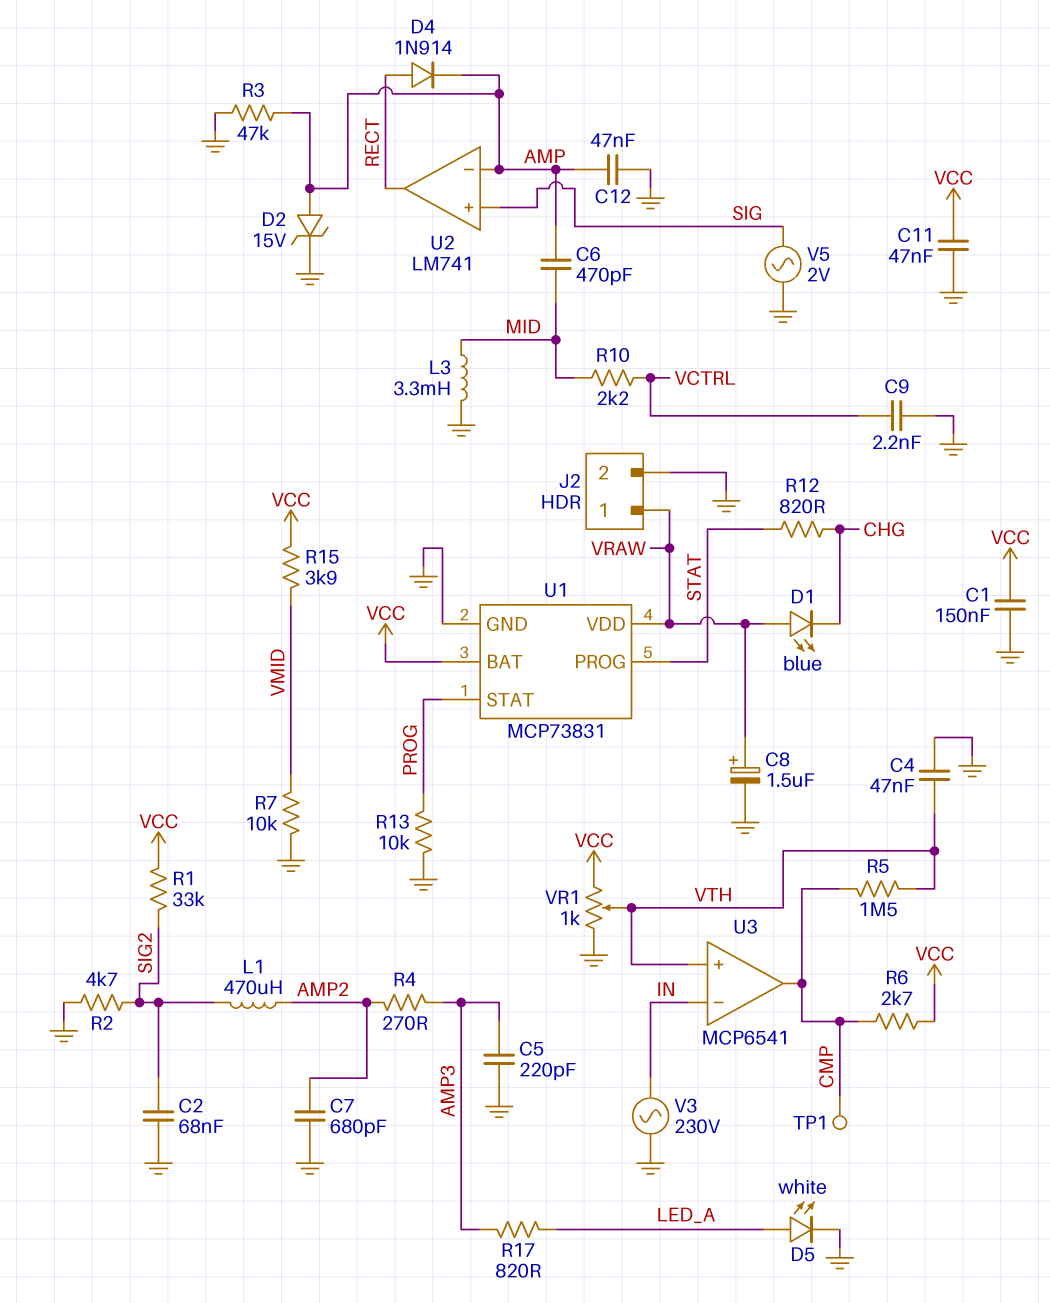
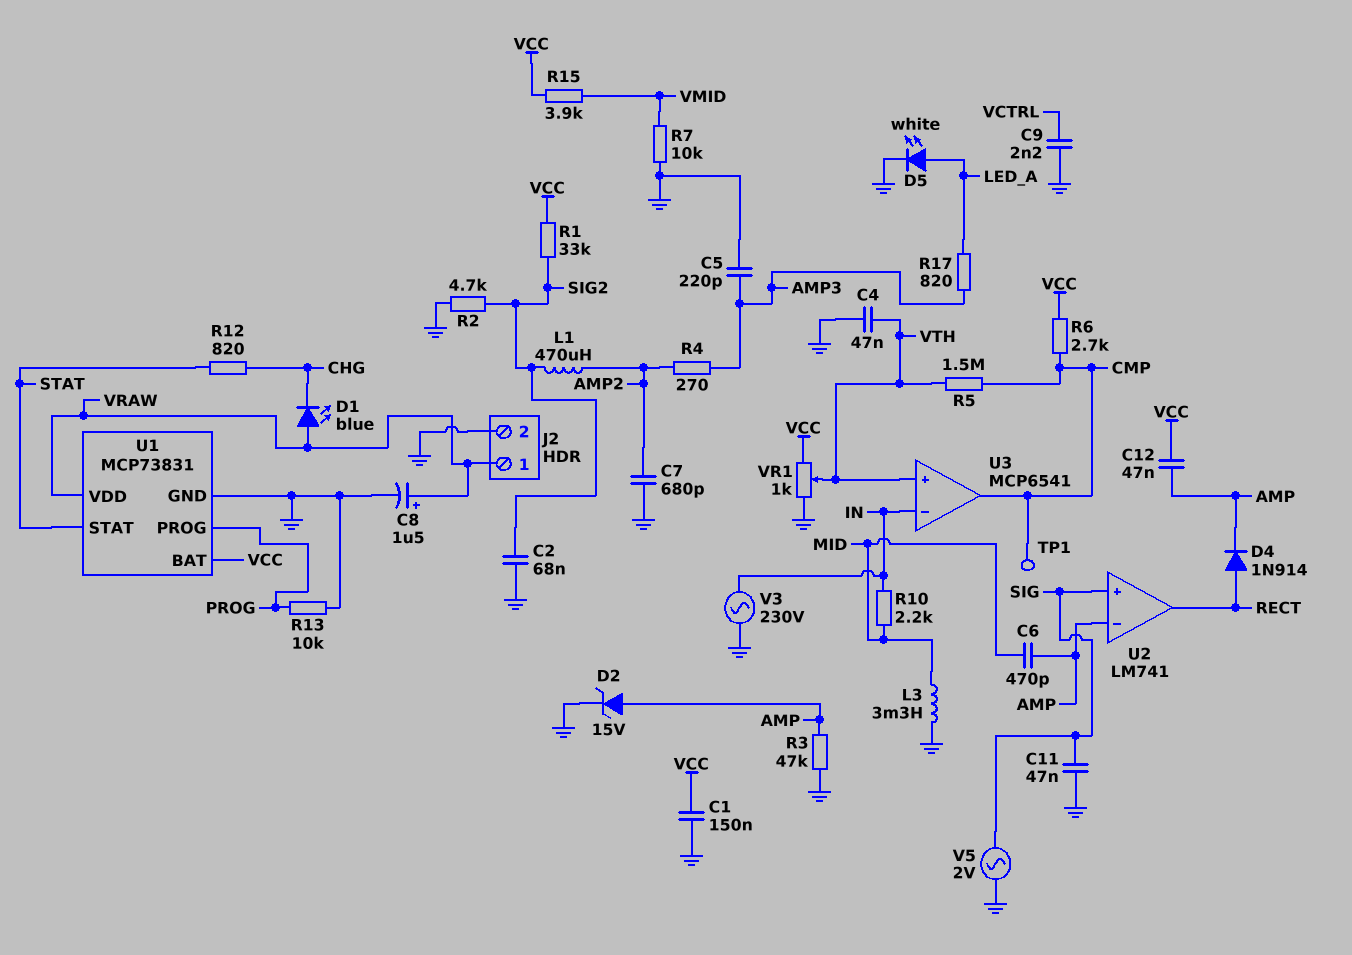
C11: 47nF (GND, VCC) -> 47nF (GND, SIG)
C12: 47nF (AMP, GND) -> 47nF (AMP, VCC)
R10: 2.2k (MID, VCTRL) -> 2.2k (IN, MID)
U1 pin PROG: STAT -> PROG
U1 pin STAT: PROG -> STAT

